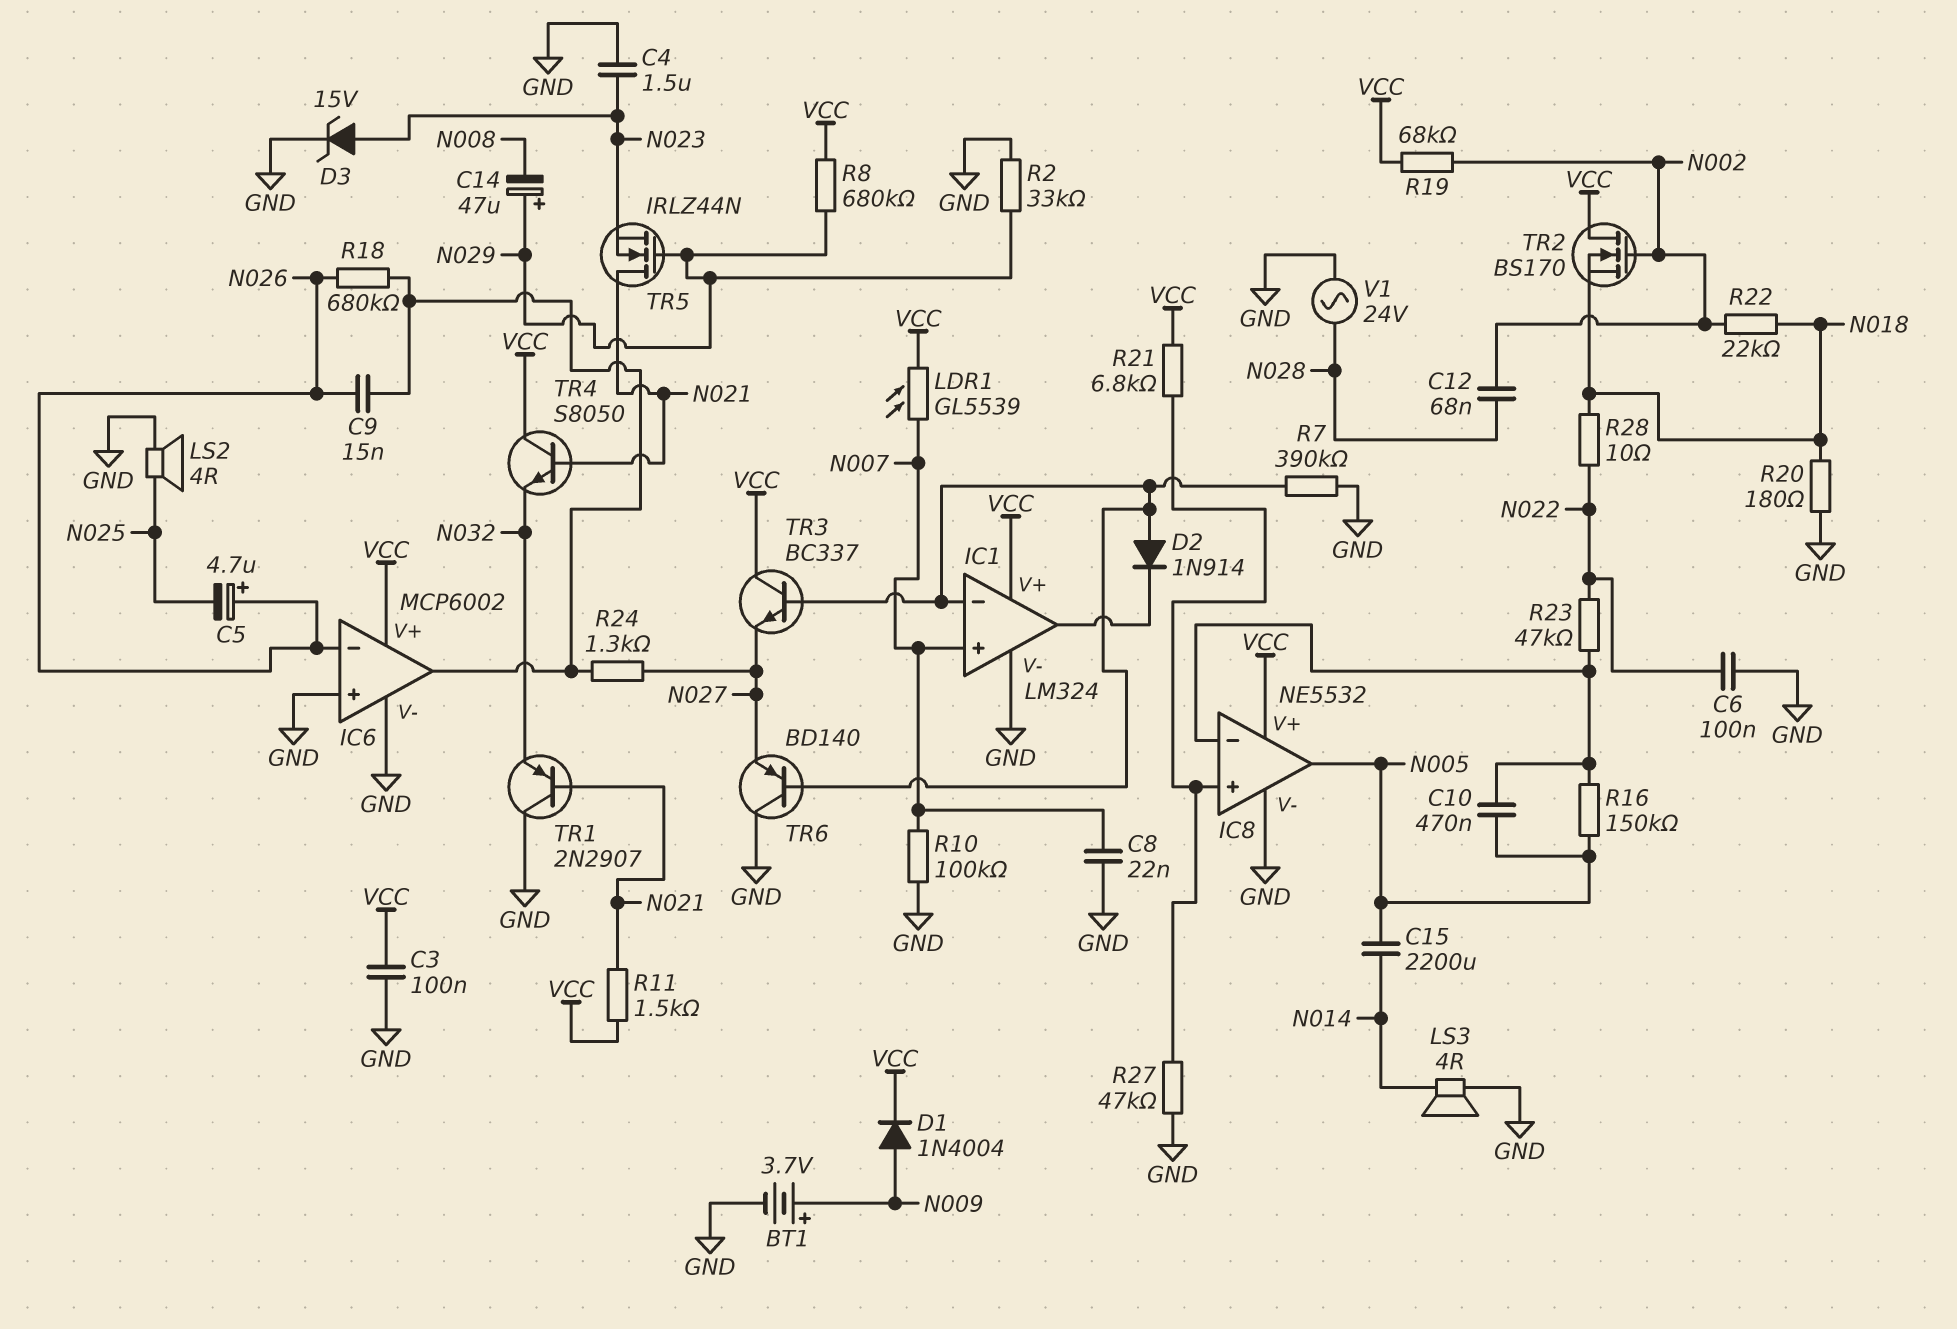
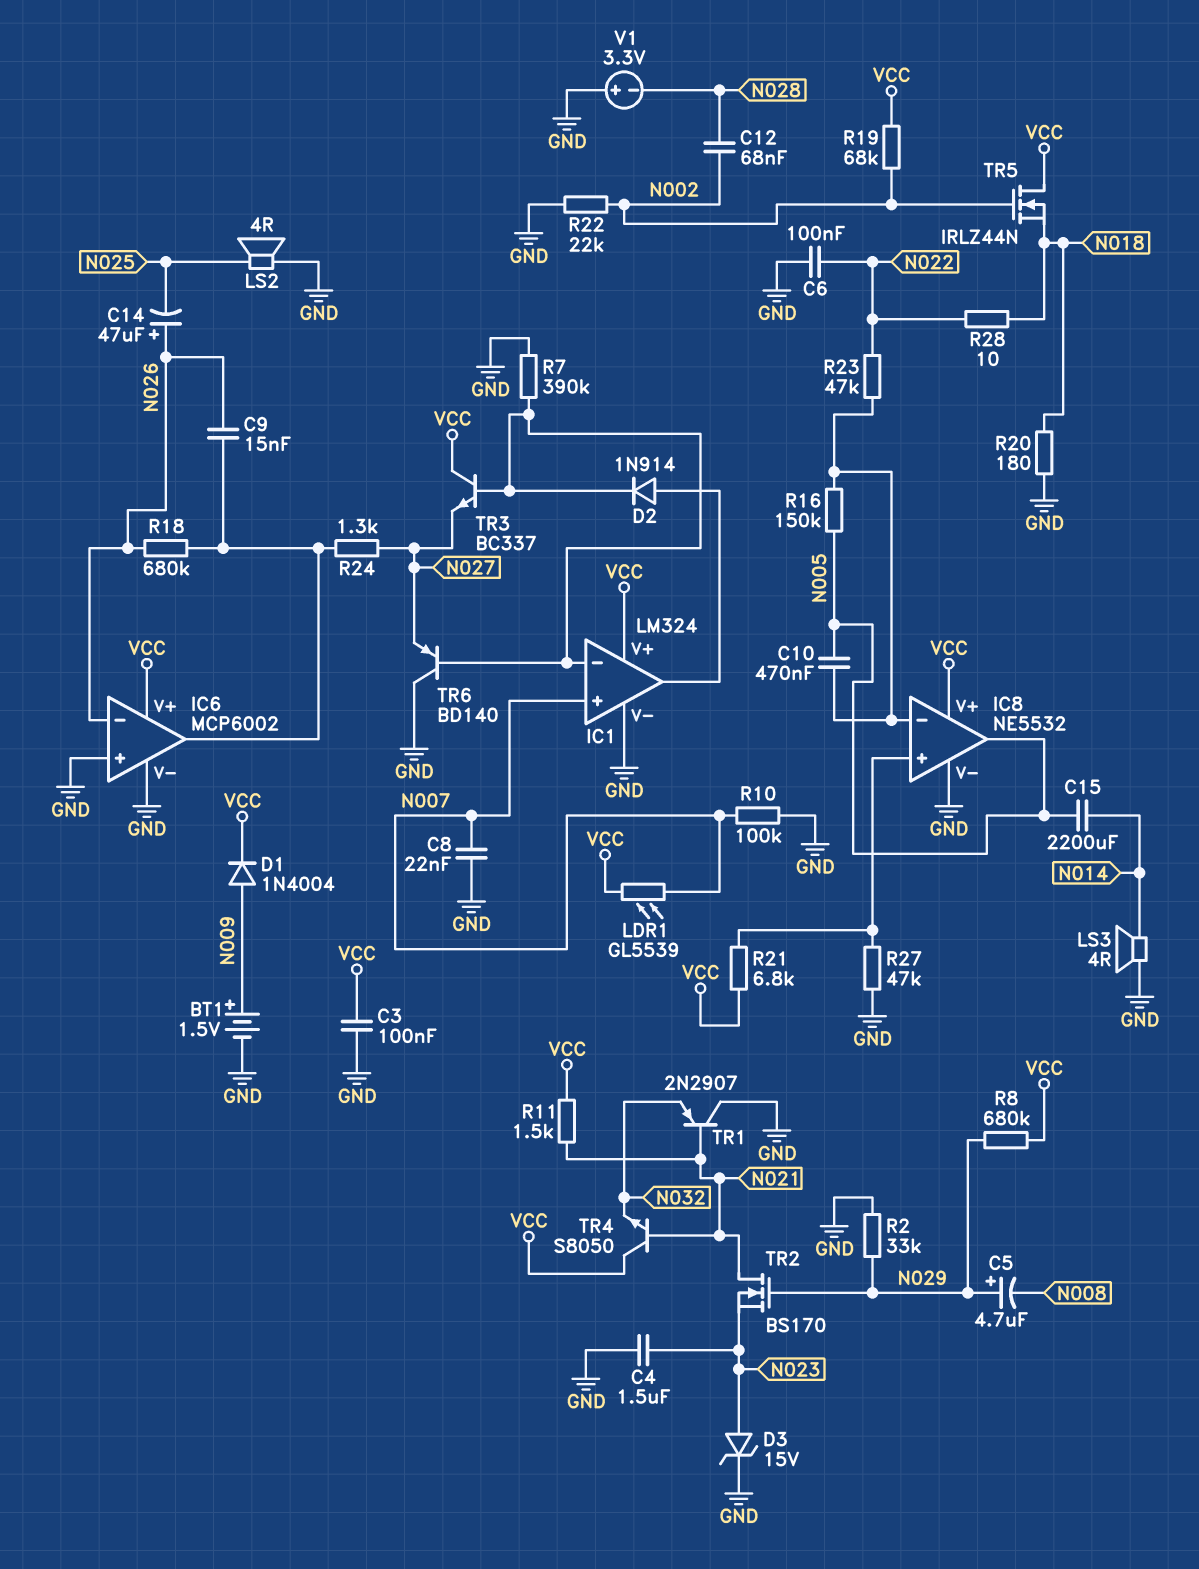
BT1: 3.7V (plus N009, minus GND) -> 1.5V (plus N009, minus GND)
C5: 4.7uF (plus N026, minus N025) -> 4.7uF (plus N029, minus N008)
C14: 47uF (plus N029, minus N008) -> 47uF (plus N026, minus N025)
D2: diode 1N914 (A IC1/in-, K IC1/out) -> diode 1N914 (A IC1/out, K IC1/in-)
R22: 22k (N002, N018) -> 22k (GND, N002)
TR2: NMOS BS170 (G N002, D VCC, S N018) -> NMOS BS170 (G N029, D N021, S N023)
TR5: NMOS IRLZ44N (G N029, D N021, S N023) -> NMOS IRLZ44N (G N002, D VCC, S N018)
V1: AC 24V (GND, N028) -> 3.3V (plus GND, minus N028)

